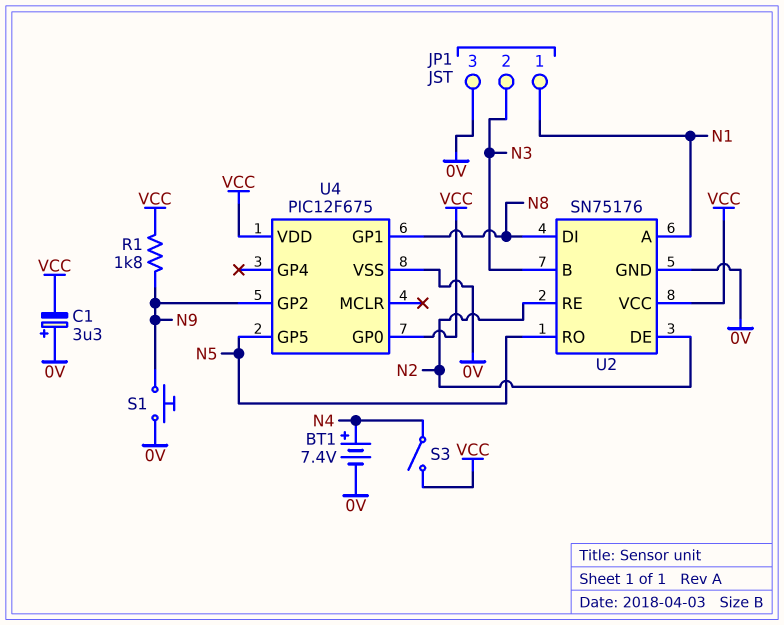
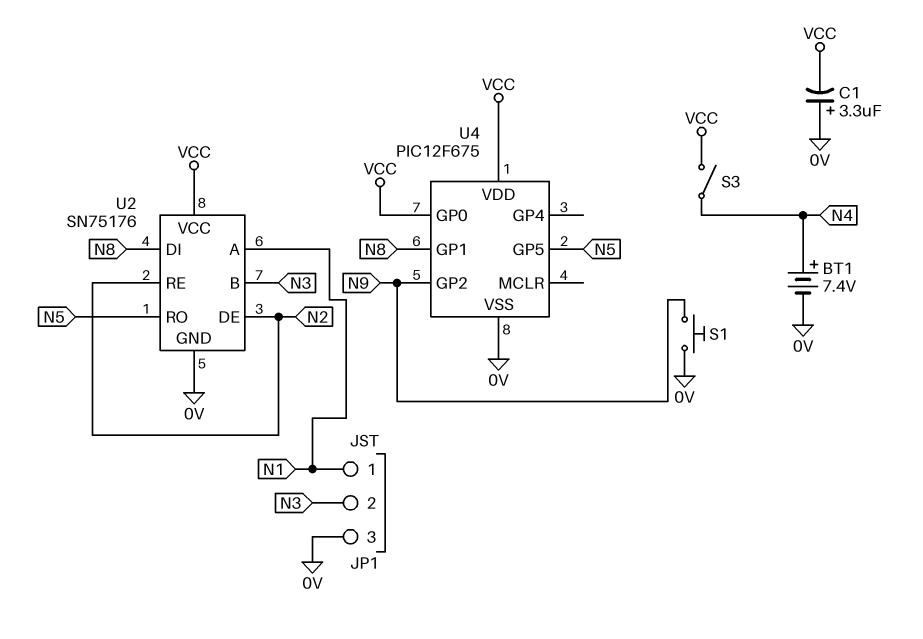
R1: 1.8k (N9, VCC) -> none

